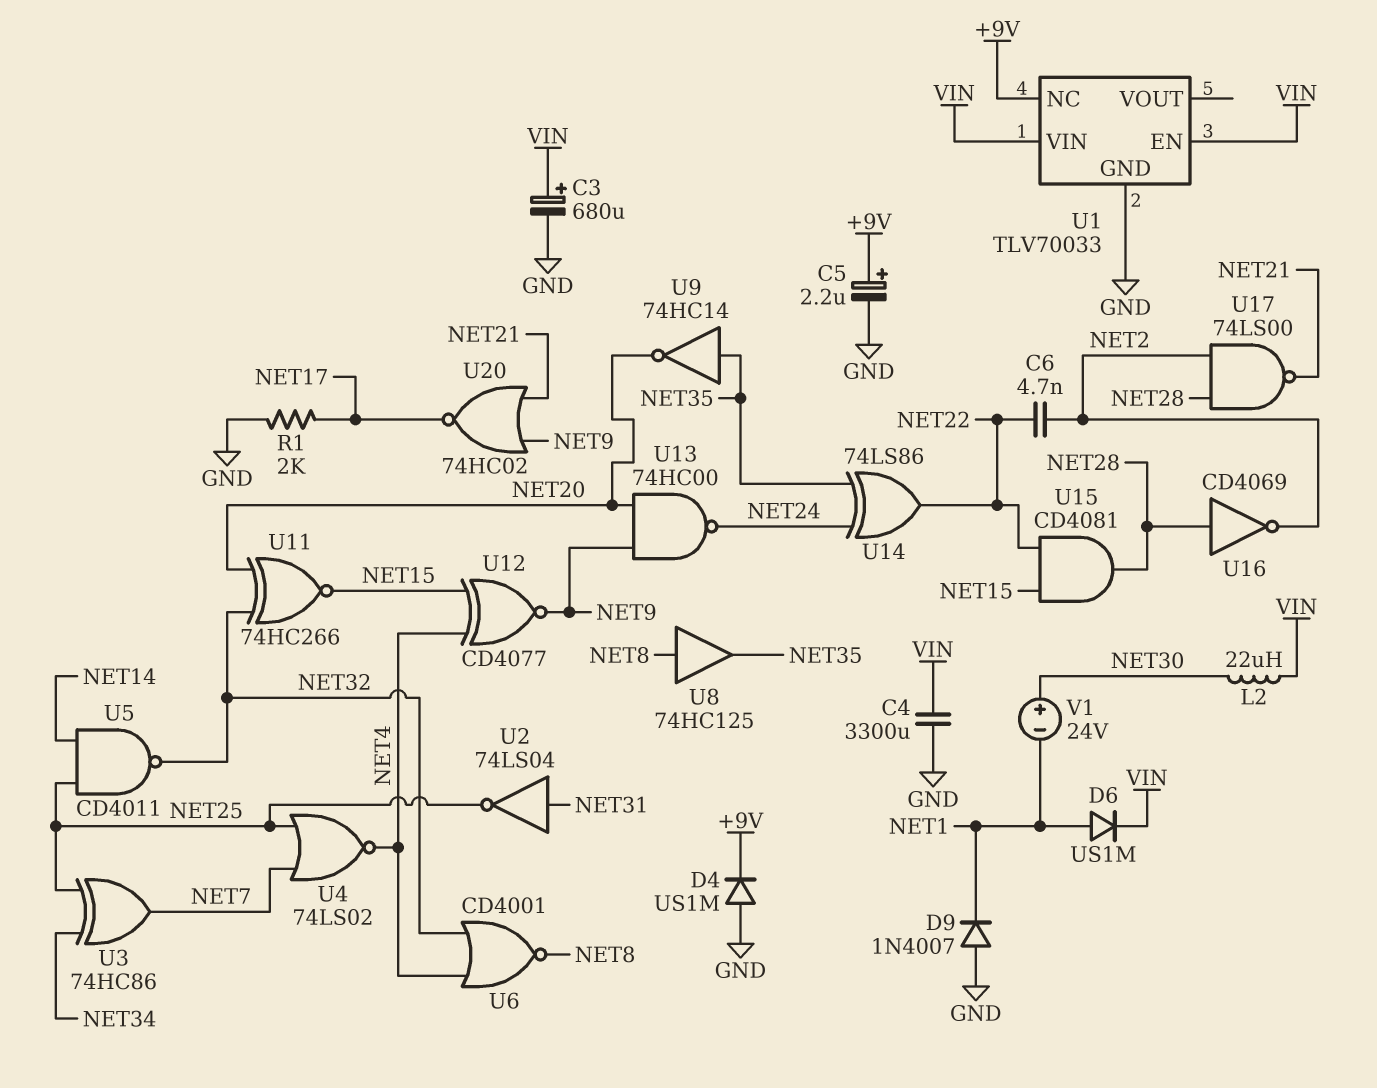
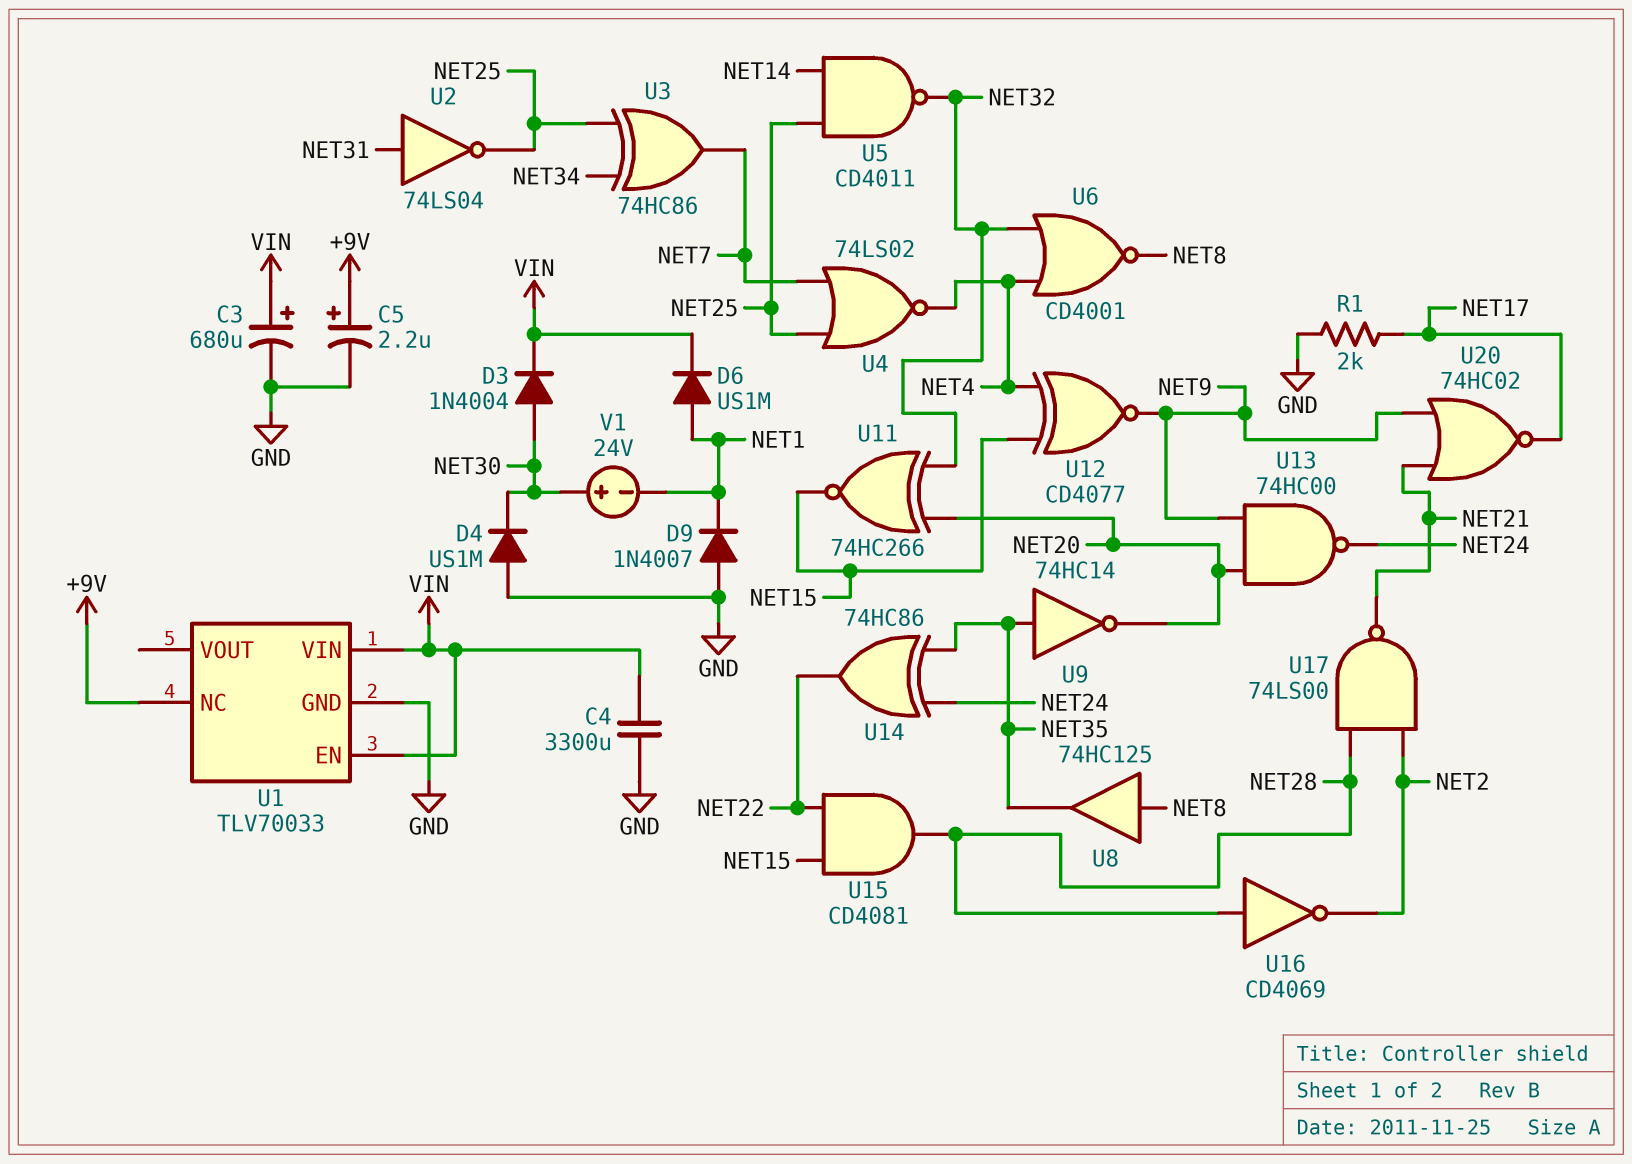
C6: 4.7nF (NET2, NET22) -> none
D3: none -> diode 1N4004 (A NET30, K VIN)
D4: diode US1M (A GND, K +9V) -> diode US1M (A GND, K NET30)
L2: 22uH (NET30, VIN) -> none
U14: XOR 74LS86 (in NET24, in NET35, out NET22) -> XOR 74HC86 (in NET24, in NET35, out NET22)

